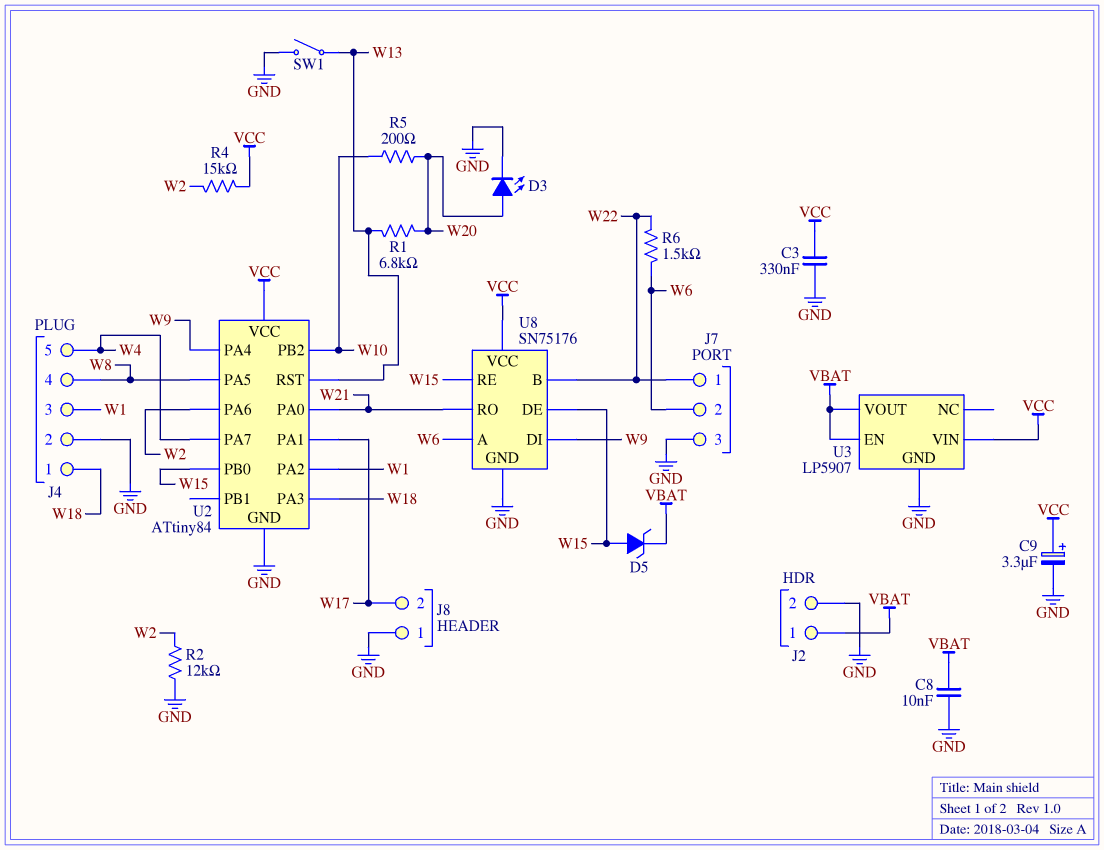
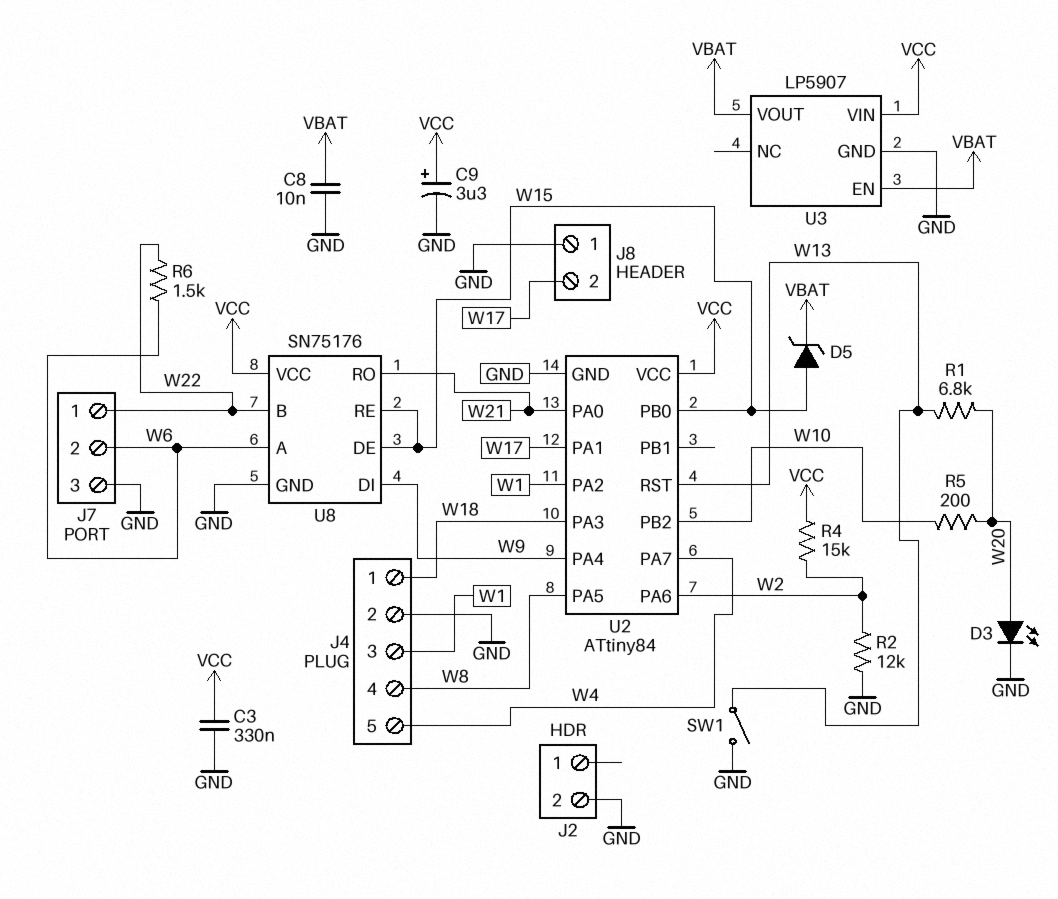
J2 pin 1: VBAT -> none

